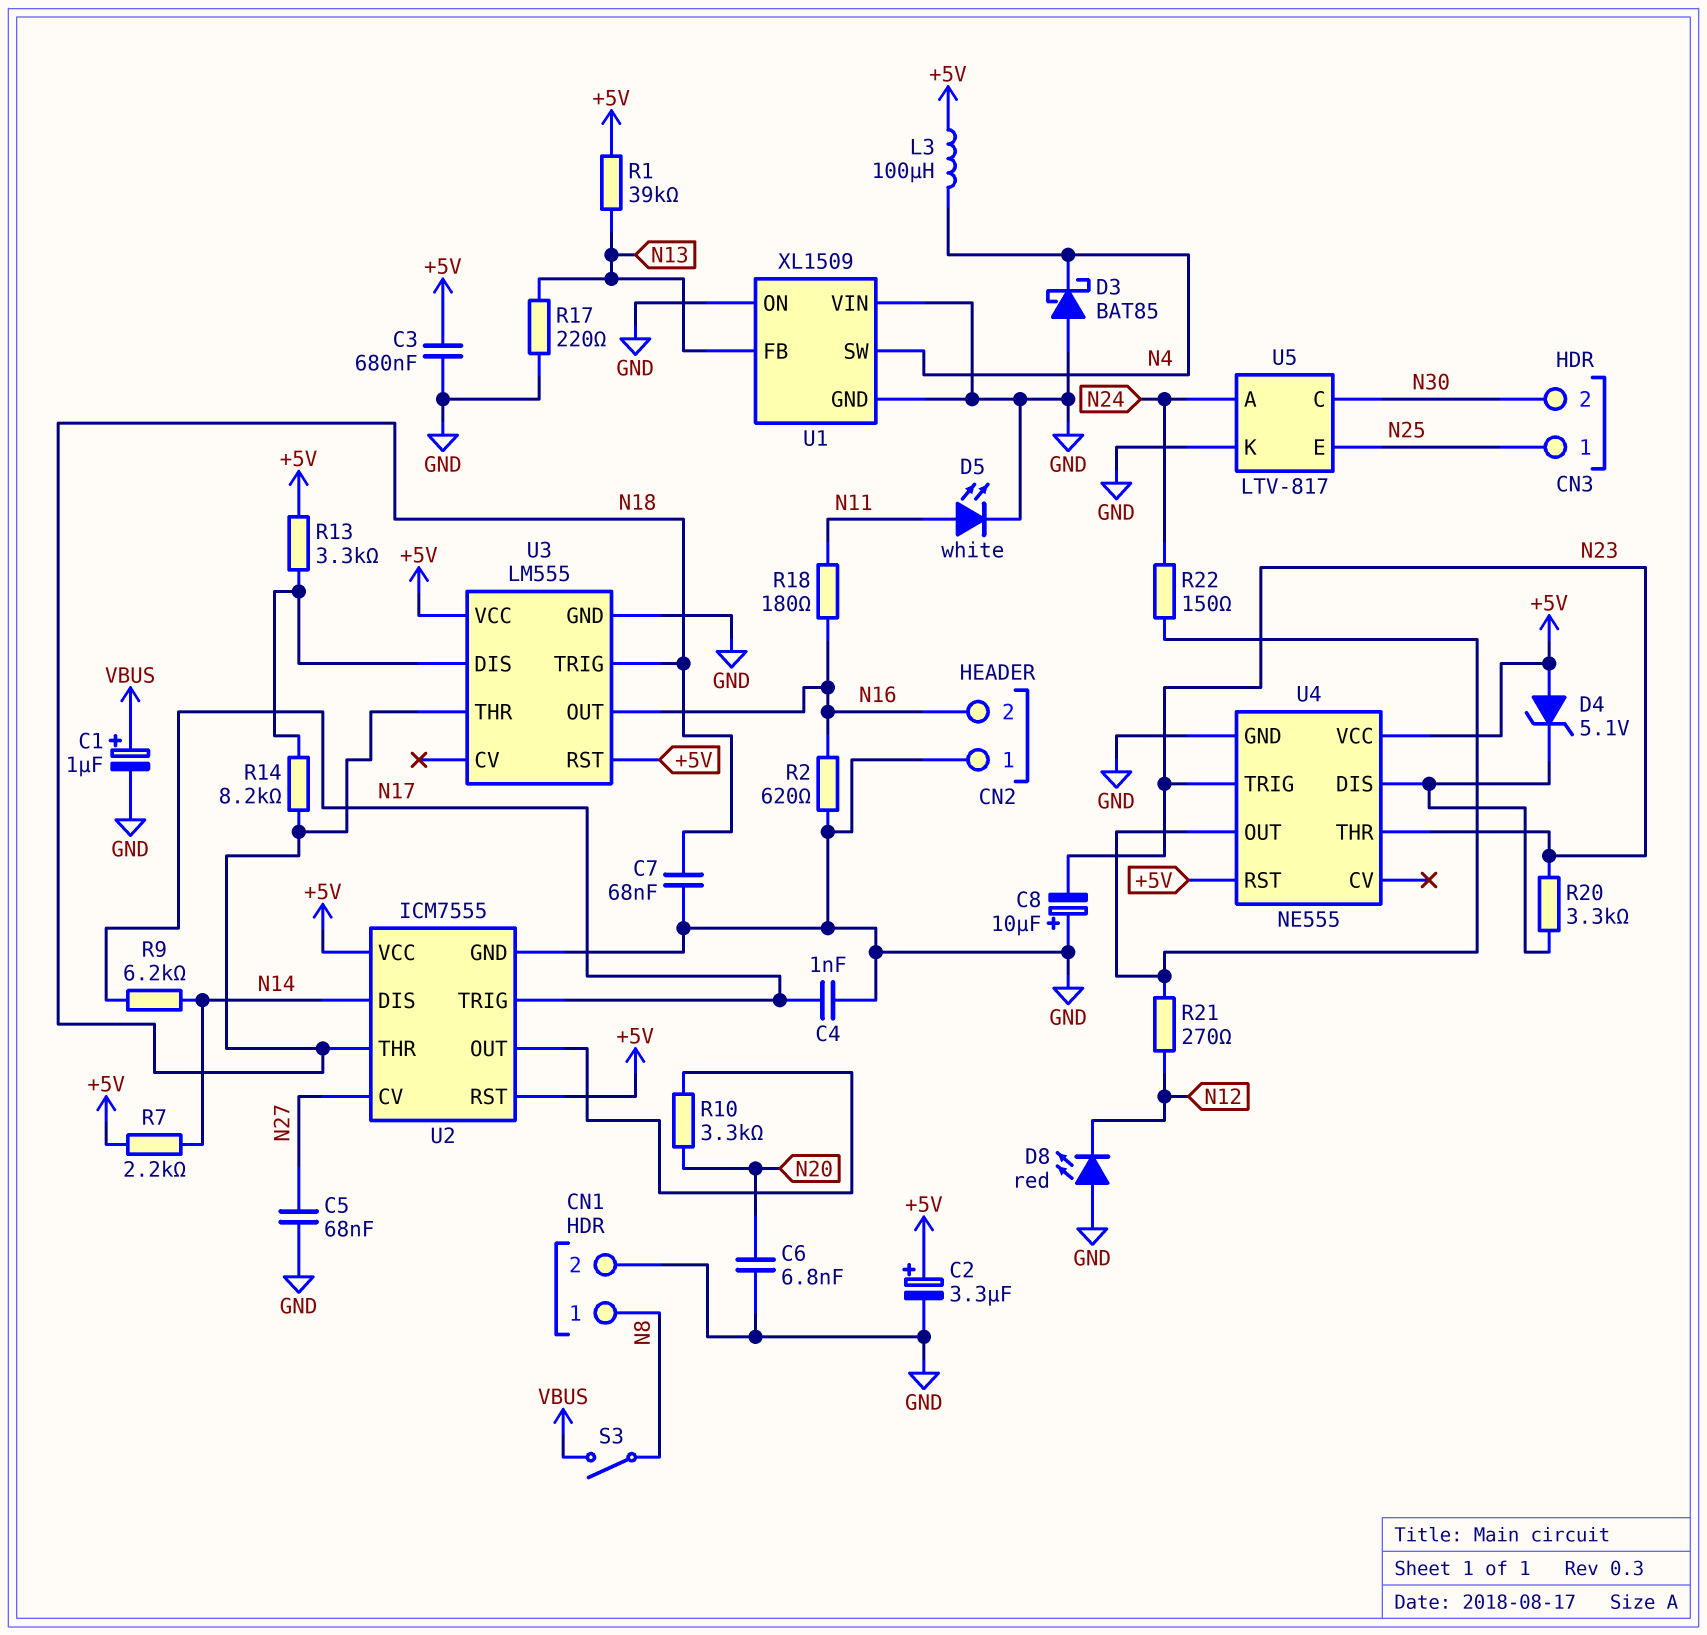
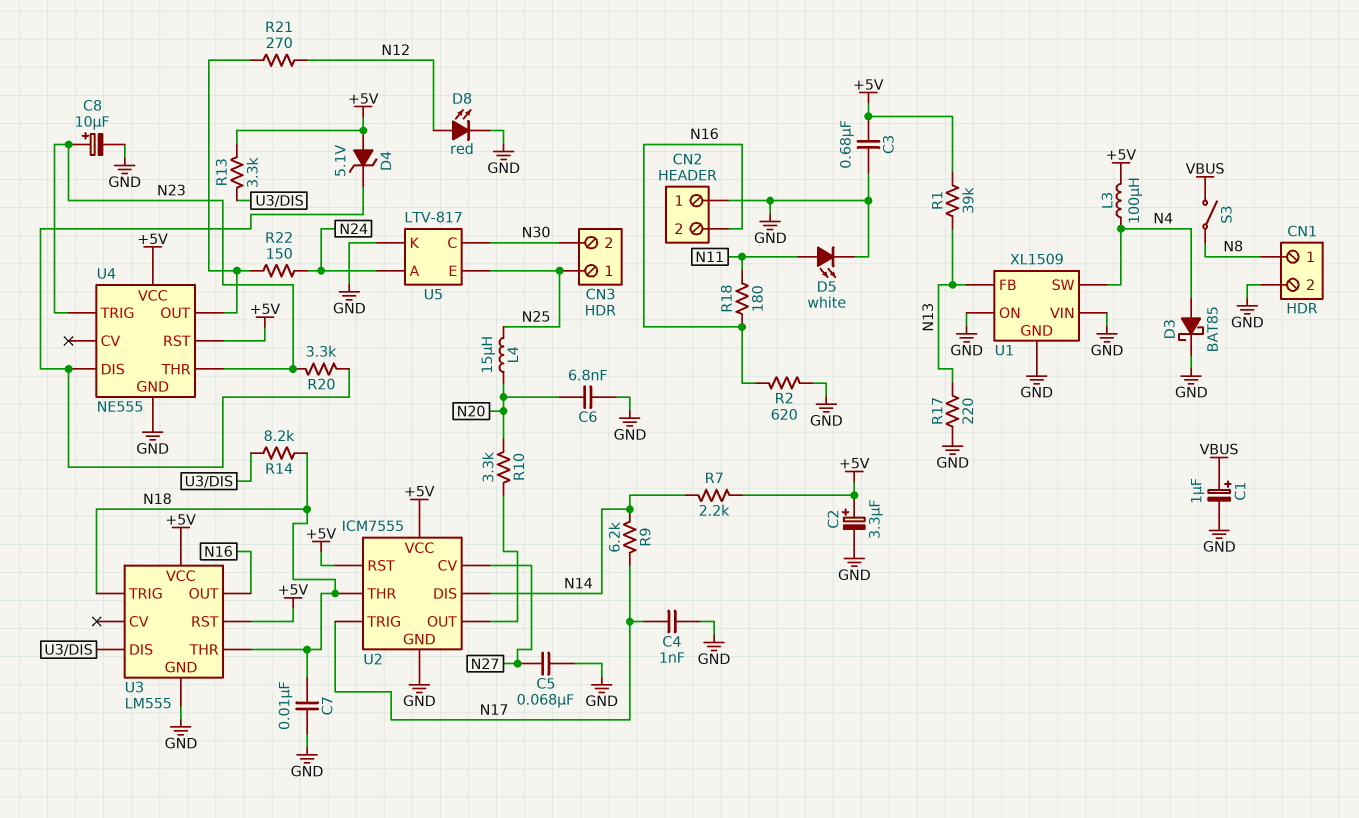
C7: 68nF (GND, N18) -> 10nF (GND, N18)
C8: 10uF (plus GND, minus N23) -> 10uF (plus N23, minus GND)
D3: schottky BAT85 (A GND, K N4) -> schottky BAT85 (A N4, K GND)
D8: LED red (A GND, K N12) -> LED red (A N12, K GND)
L4: none -> 15uH (N20, N25)

